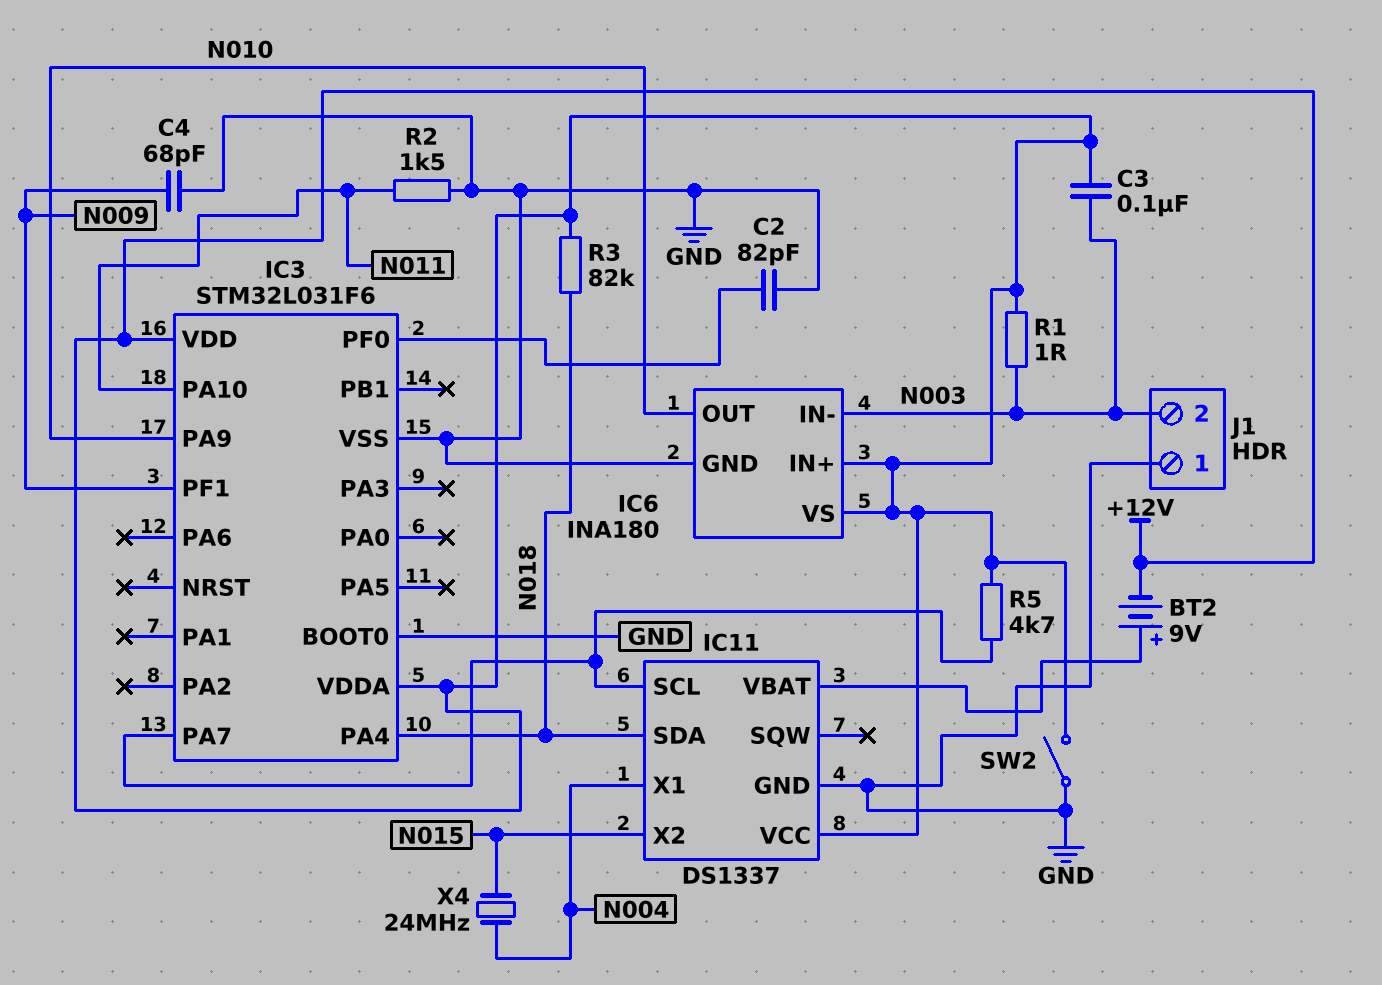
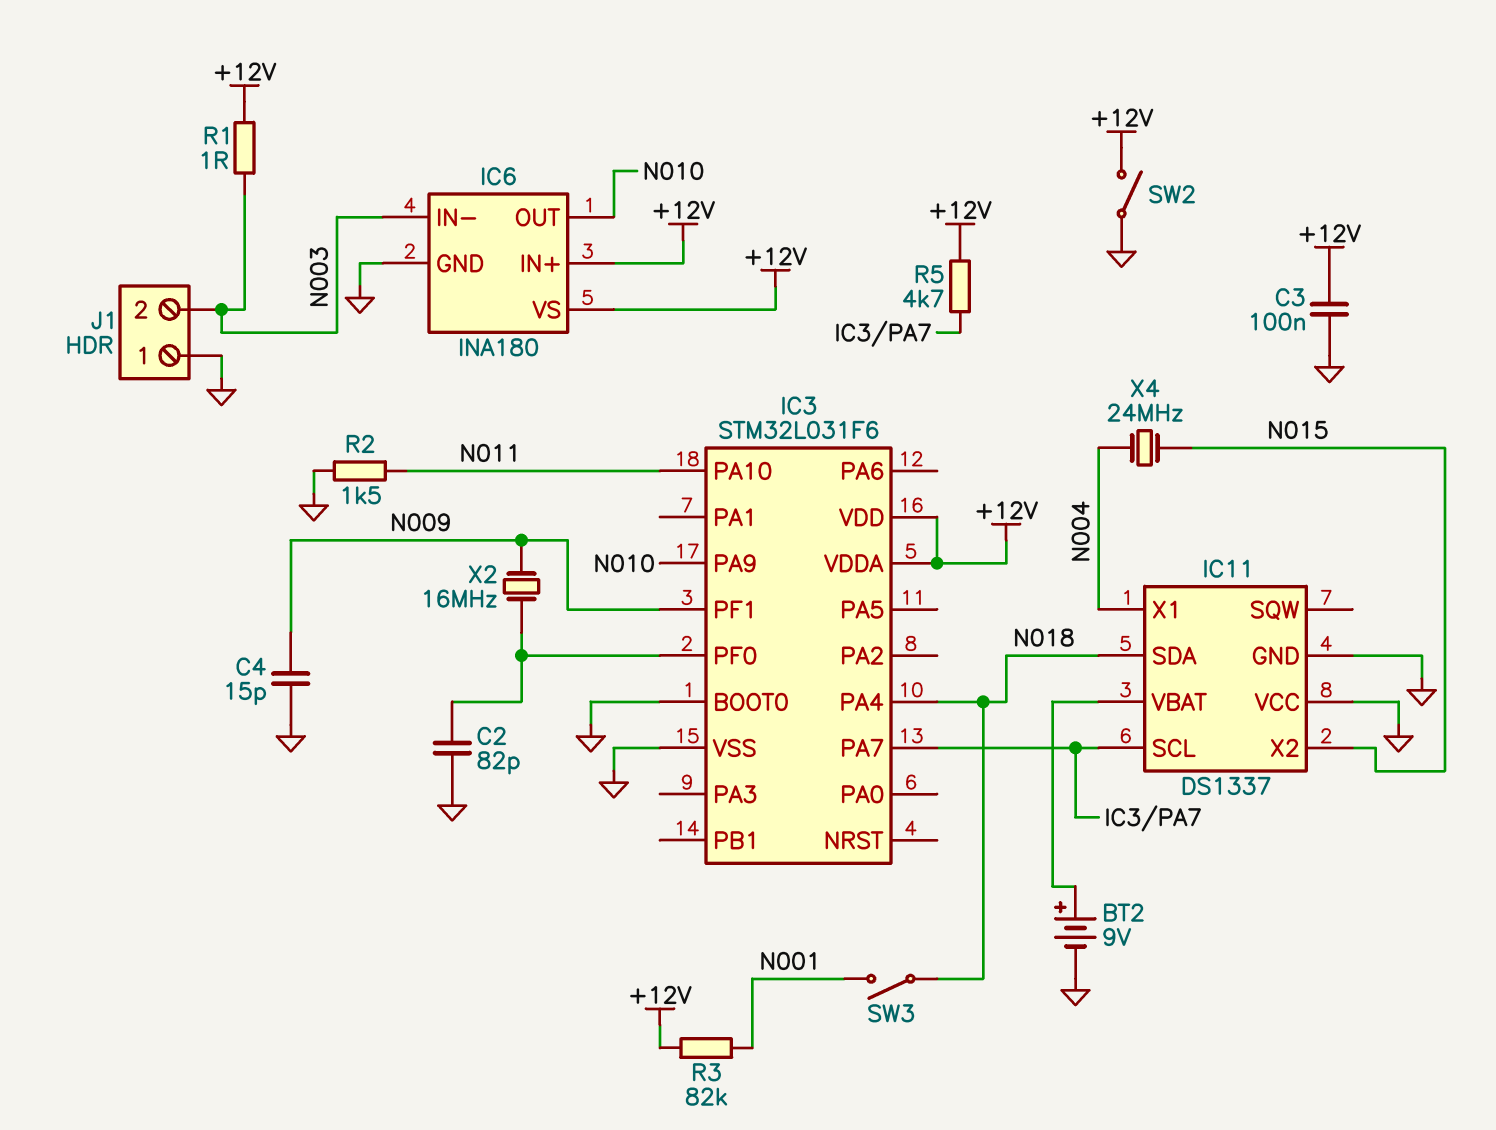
BT2: 9V (plus IC11/VBAT, minus +12V) -> 9V (plus IC11/VBAT, minus GND)
C3: 100nF (+12V, N003) -> 100nF (+12V, GND)
C4: 68pF (GND, N009) -> 15pF (GND, N009)
IC11 pin VCC: +12V -> GND
R3: 82k (+12V, N018) -> 82k (+12V, N001)
SW3: none -> switch (N001, N018)
X2: none -> 16MHz (IC3/PF0, N009)

